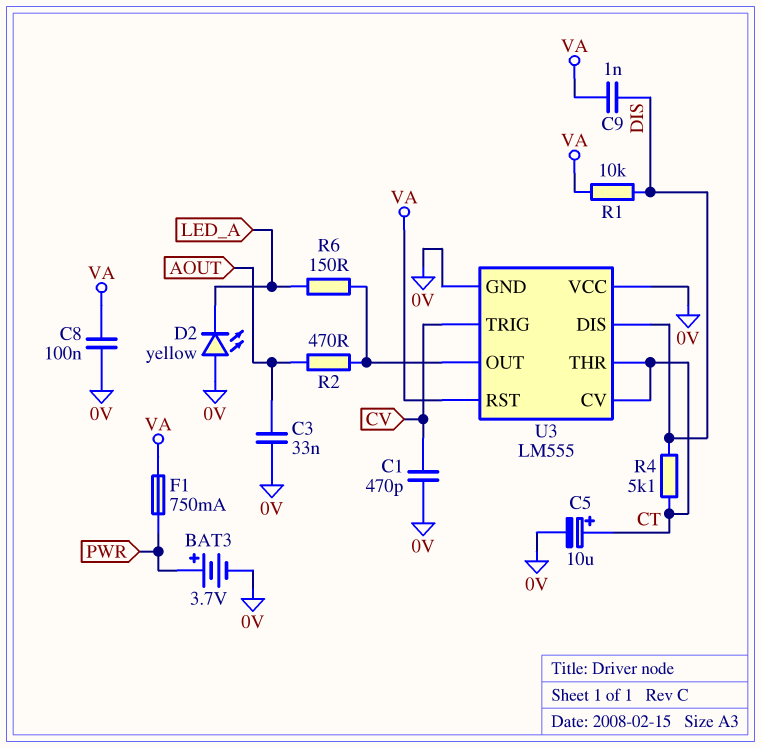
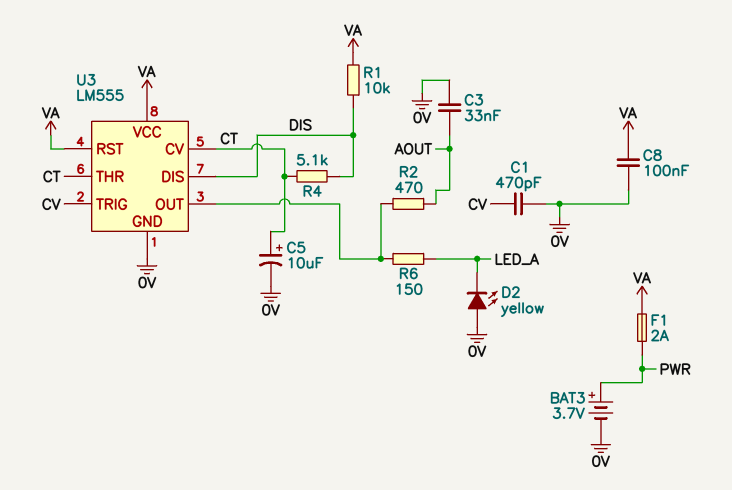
C9: 1nF (DIS, VA) -> none
F1: 750mA (PWR, VA) -> 2A (PWR, VA)
U3 pin VCC: 0V -> VA

